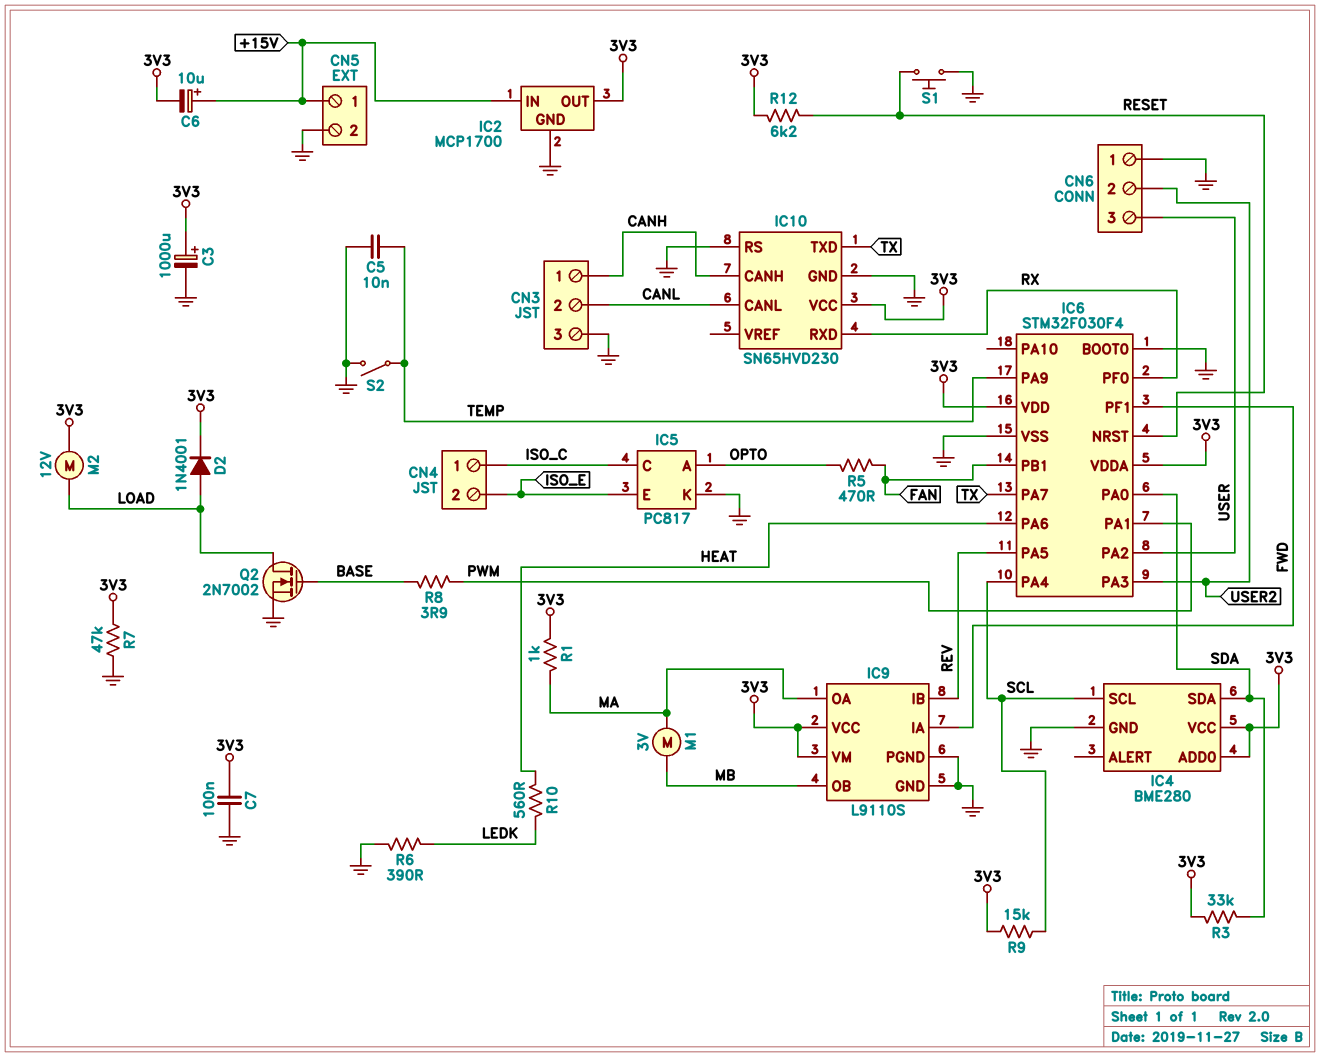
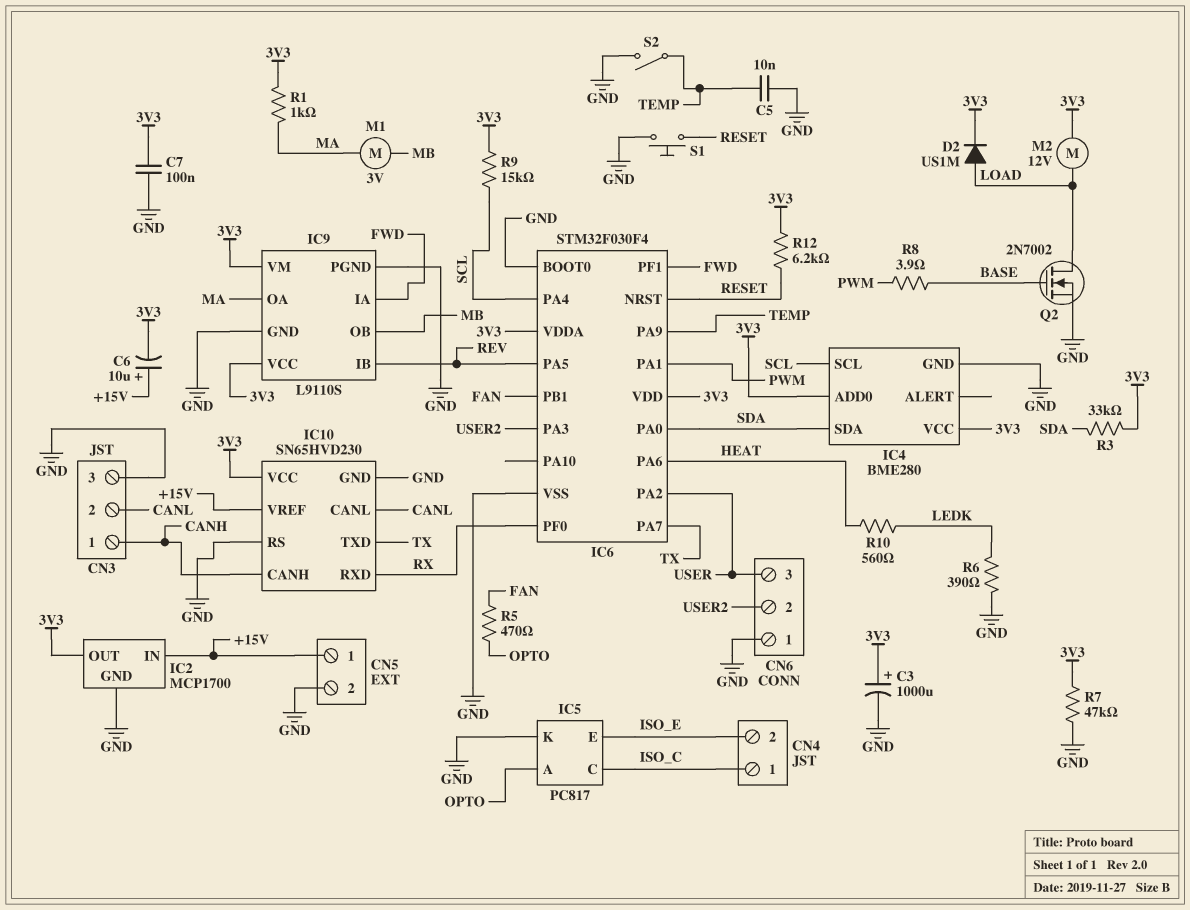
D2: diode 1N4001 (A LOAD, K 3V3) -> diode US1M (A LOAD, K 3V3)
IC10 pin VREF: none -> +15V

